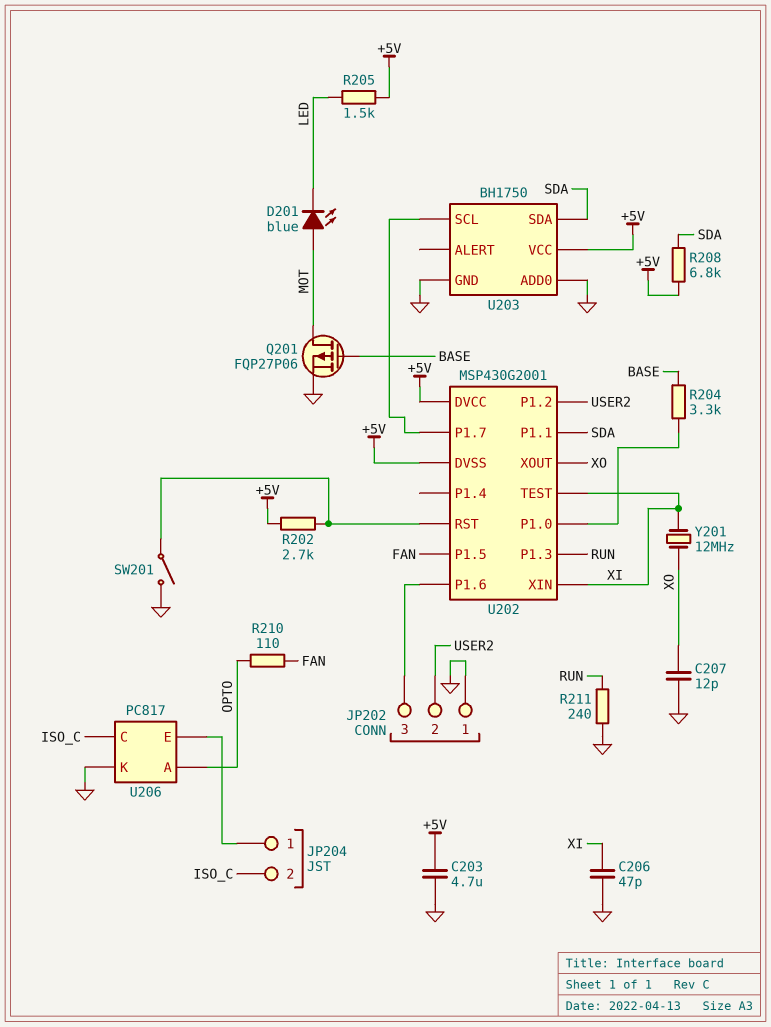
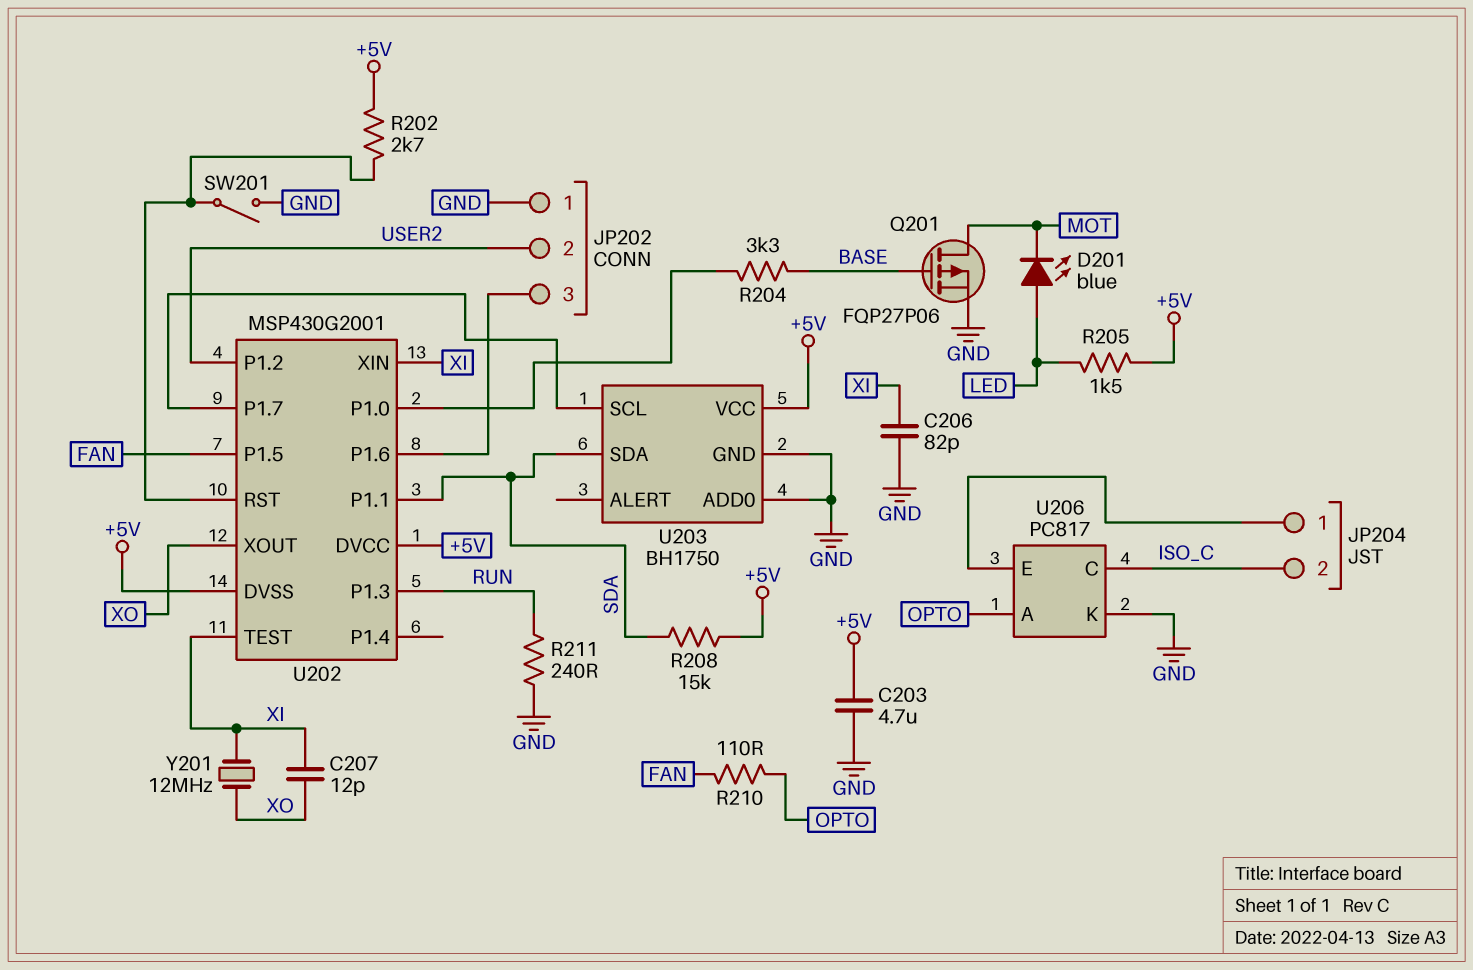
C206: 47pF (GND, XI) -> 82pF (GND, XI)
C207: 12pF (GND, XO) -> 12pF (XI, XO)
D201: LED blue (A MOT, K LED) -> LED blue (A LED, K MOT)
R208: 6.8k (+5V, SDA) -> 15k (+5V, SDA)

